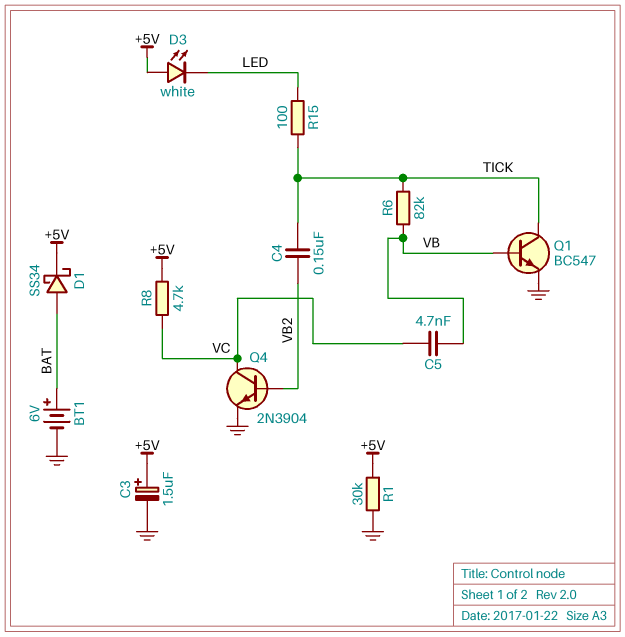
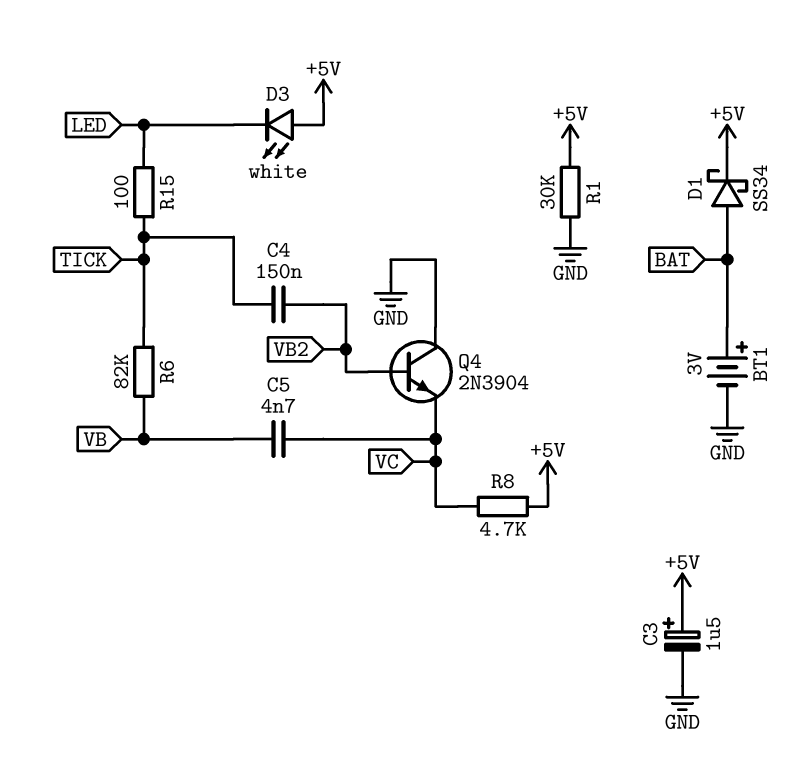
BT1: 6V (plus BAT, minus GND) -> 3V (plus BAT, minus GND)
Q1: NPN BC547 (B VB, C TICK, E GND) -> none
Q4: NPN 2N3904 (B VB2, C VC, E GND) -> NPN 2N3904 (B VB2, C GND, E VC)

